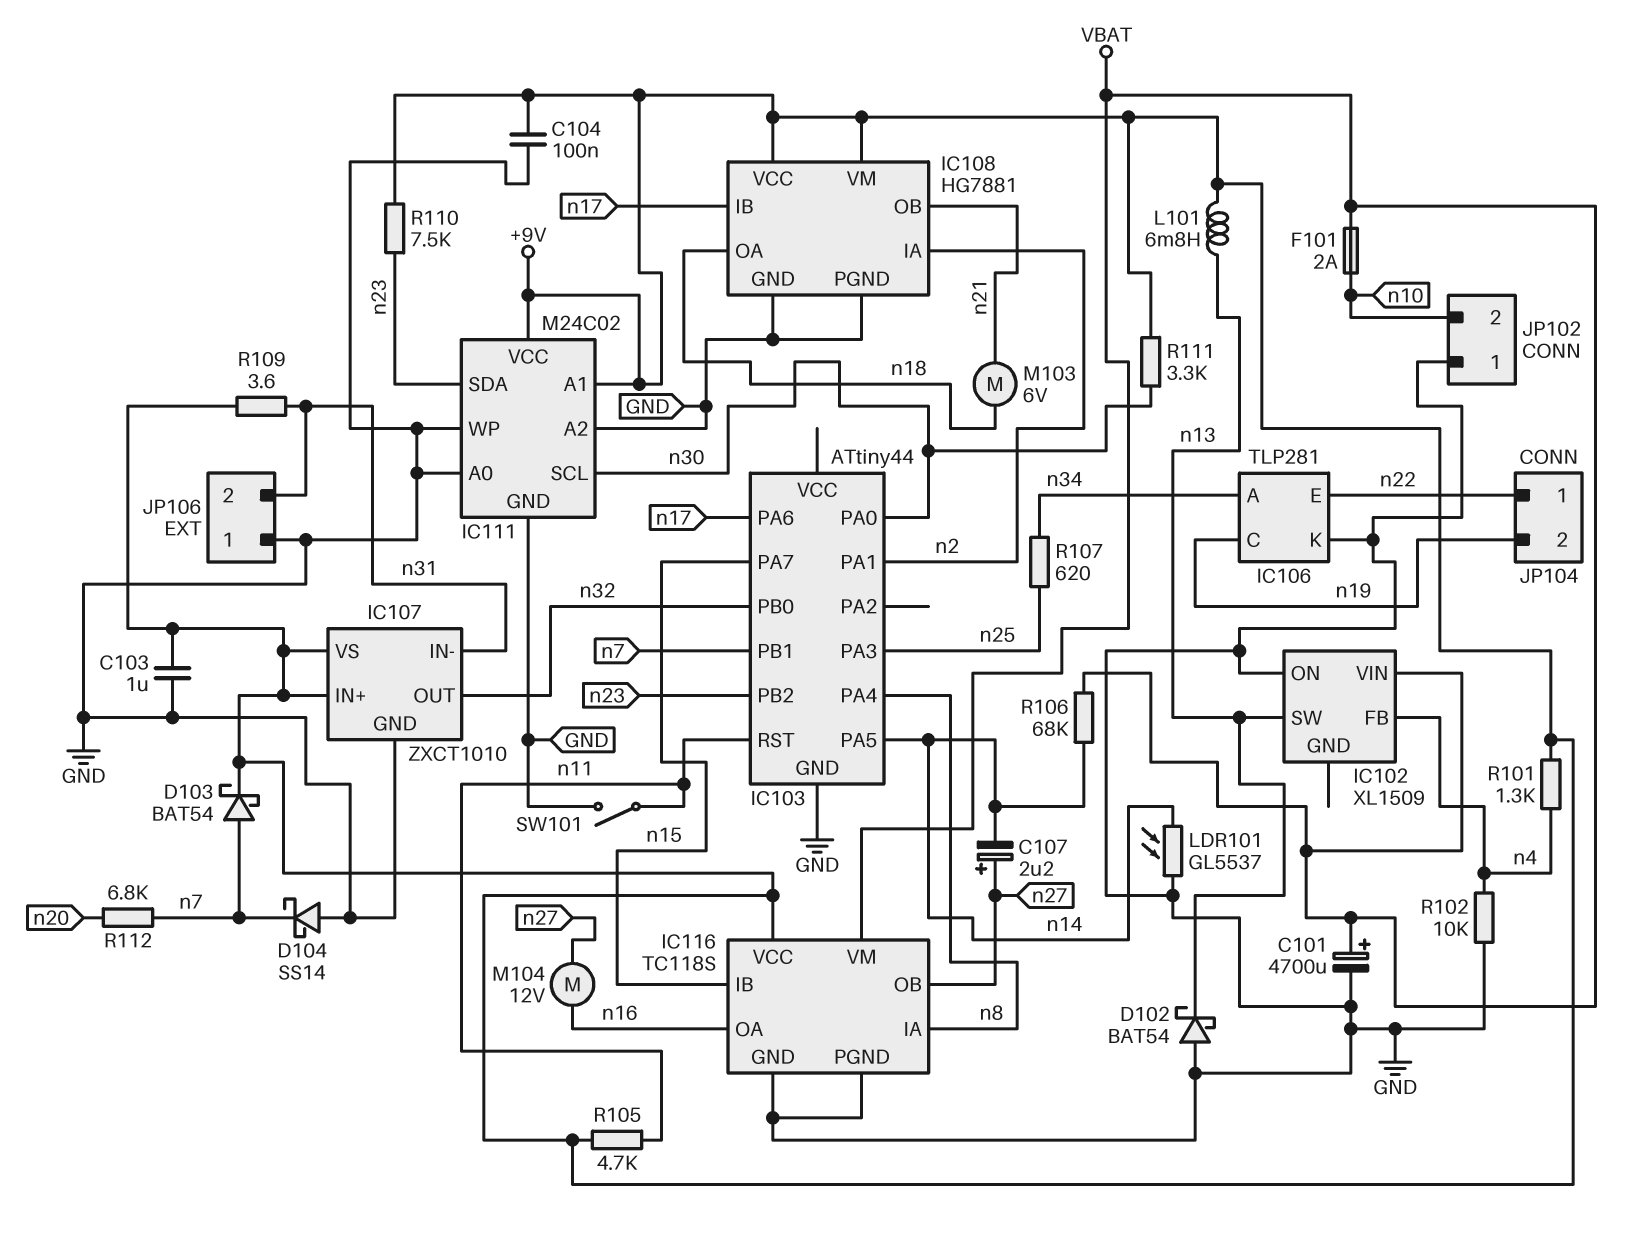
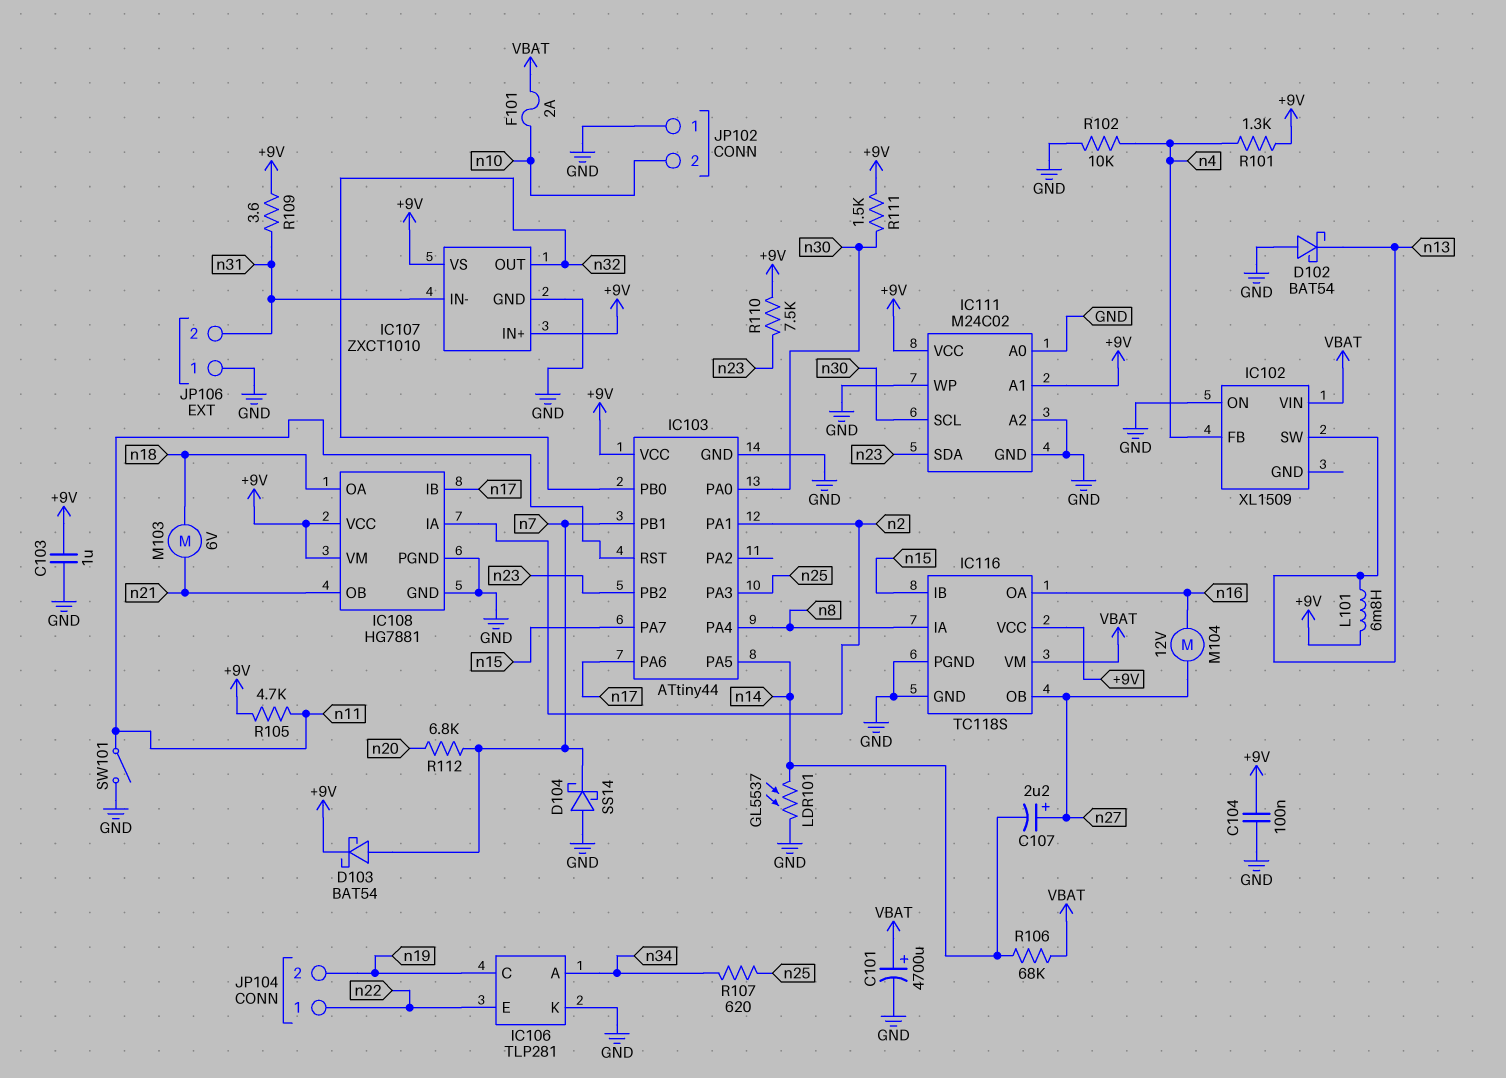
IC103 pin VCC: none -> +9V
R111: 3.3k (+9V, n30) -> 1.5k (+9V, n30)

